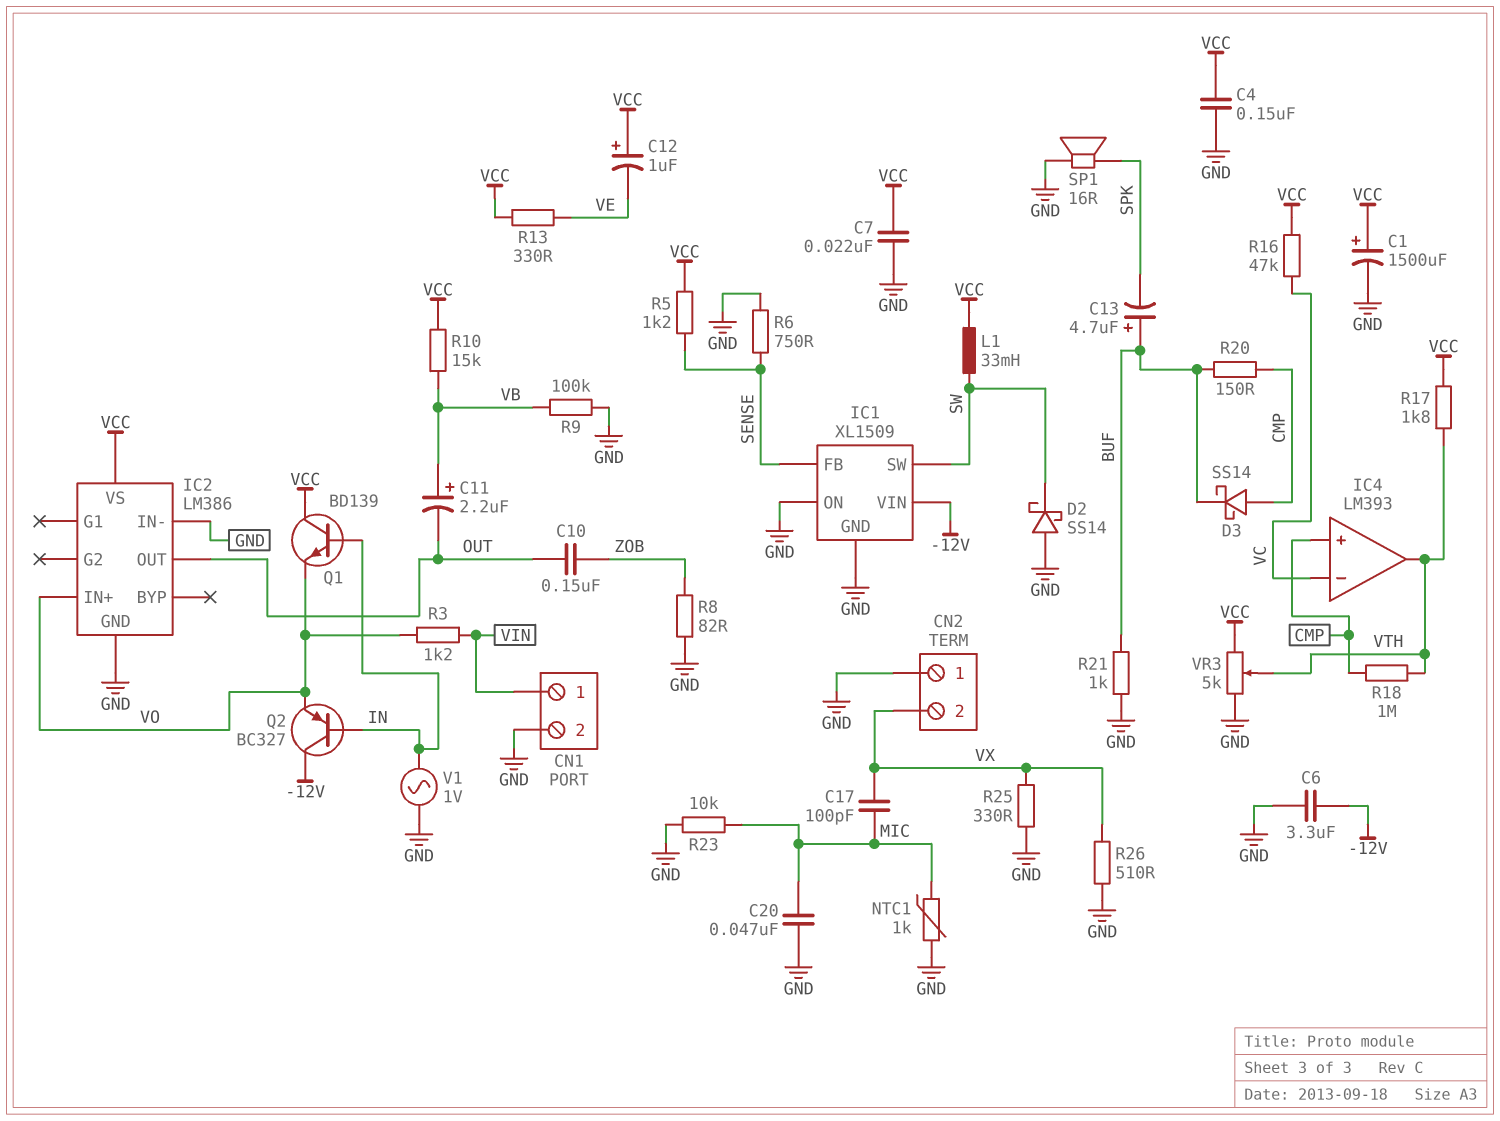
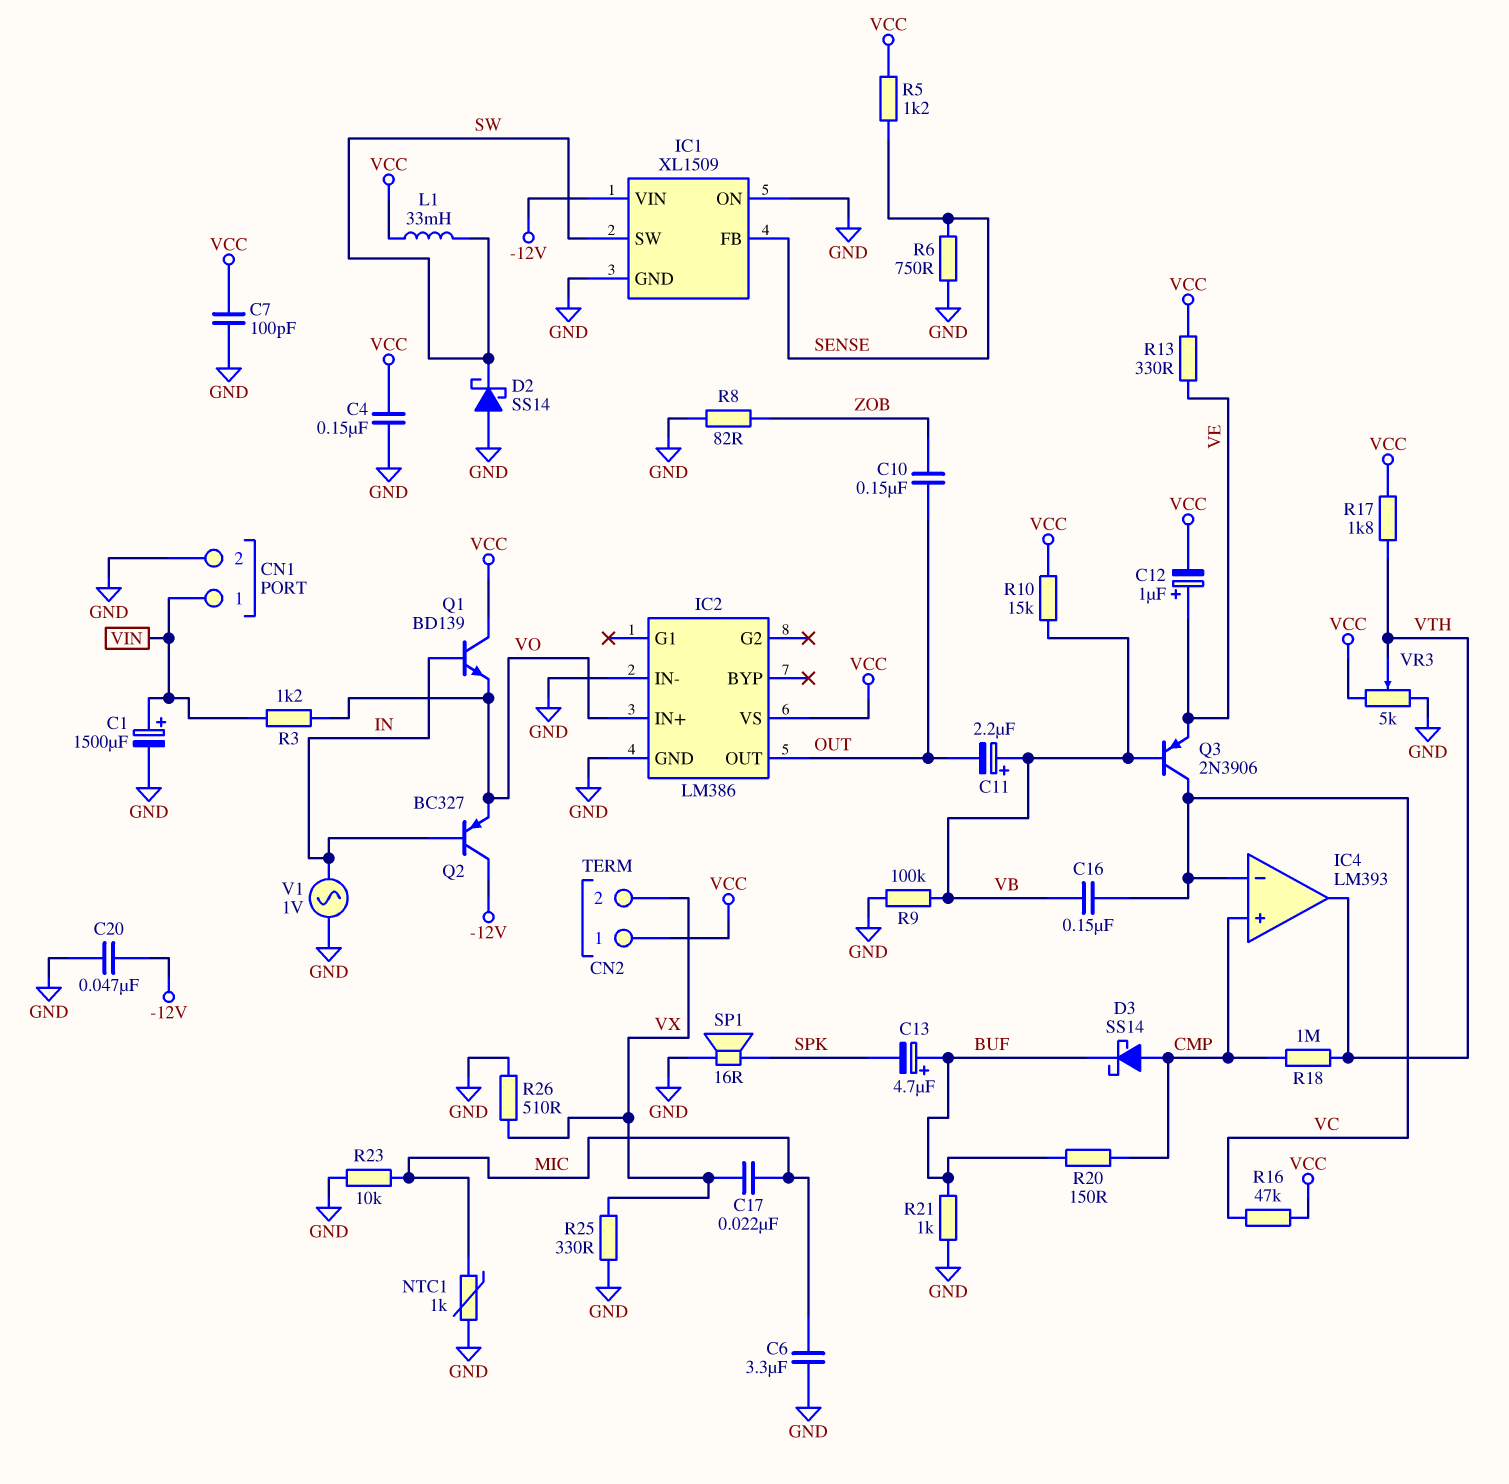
C1: 1500uF (plus VCC, minus GND) -> 1500uF (plus VIN, minus GND)
C6: 3.3uF (-12V, GND) -> 3.3uF (GND, MIC)
C7: 22nF (GND, VCC) -> 100pF (GND, VCC)
C12: 1uF (plus VCC, minus VE) -> 1uF (plus VE, minus VCC)
C16: none -> 150nF (VB, VC)
C17: 100pF (MIC, VX) -> 22nF (MIC, VX)
C20: 47nF (GND, MIC) -> 47nF (-12V, GND)
CN2 pin 1: GND -> VCC
Q3: none -> PNP 2N3906 (B VB, C VC, E VE)

